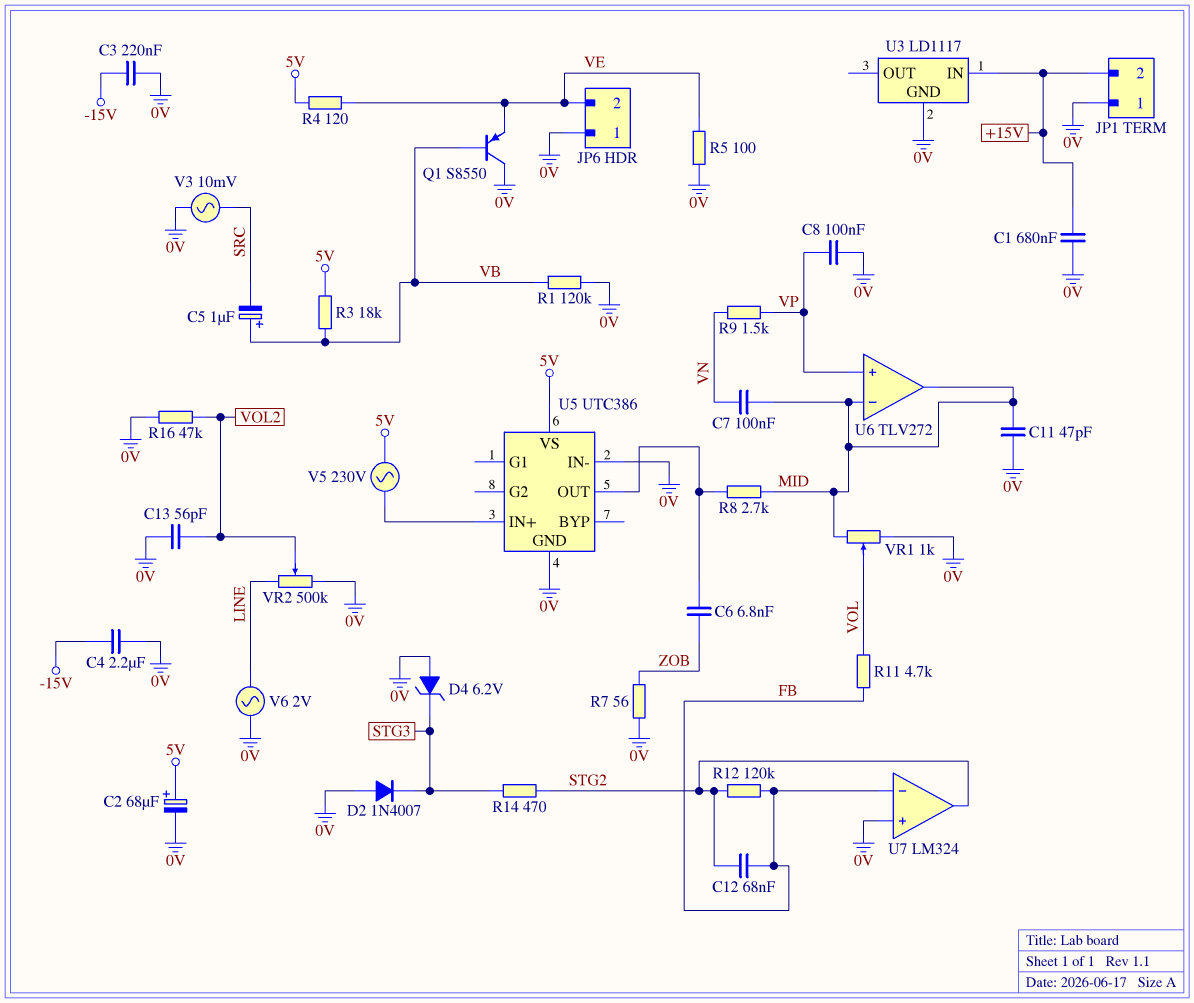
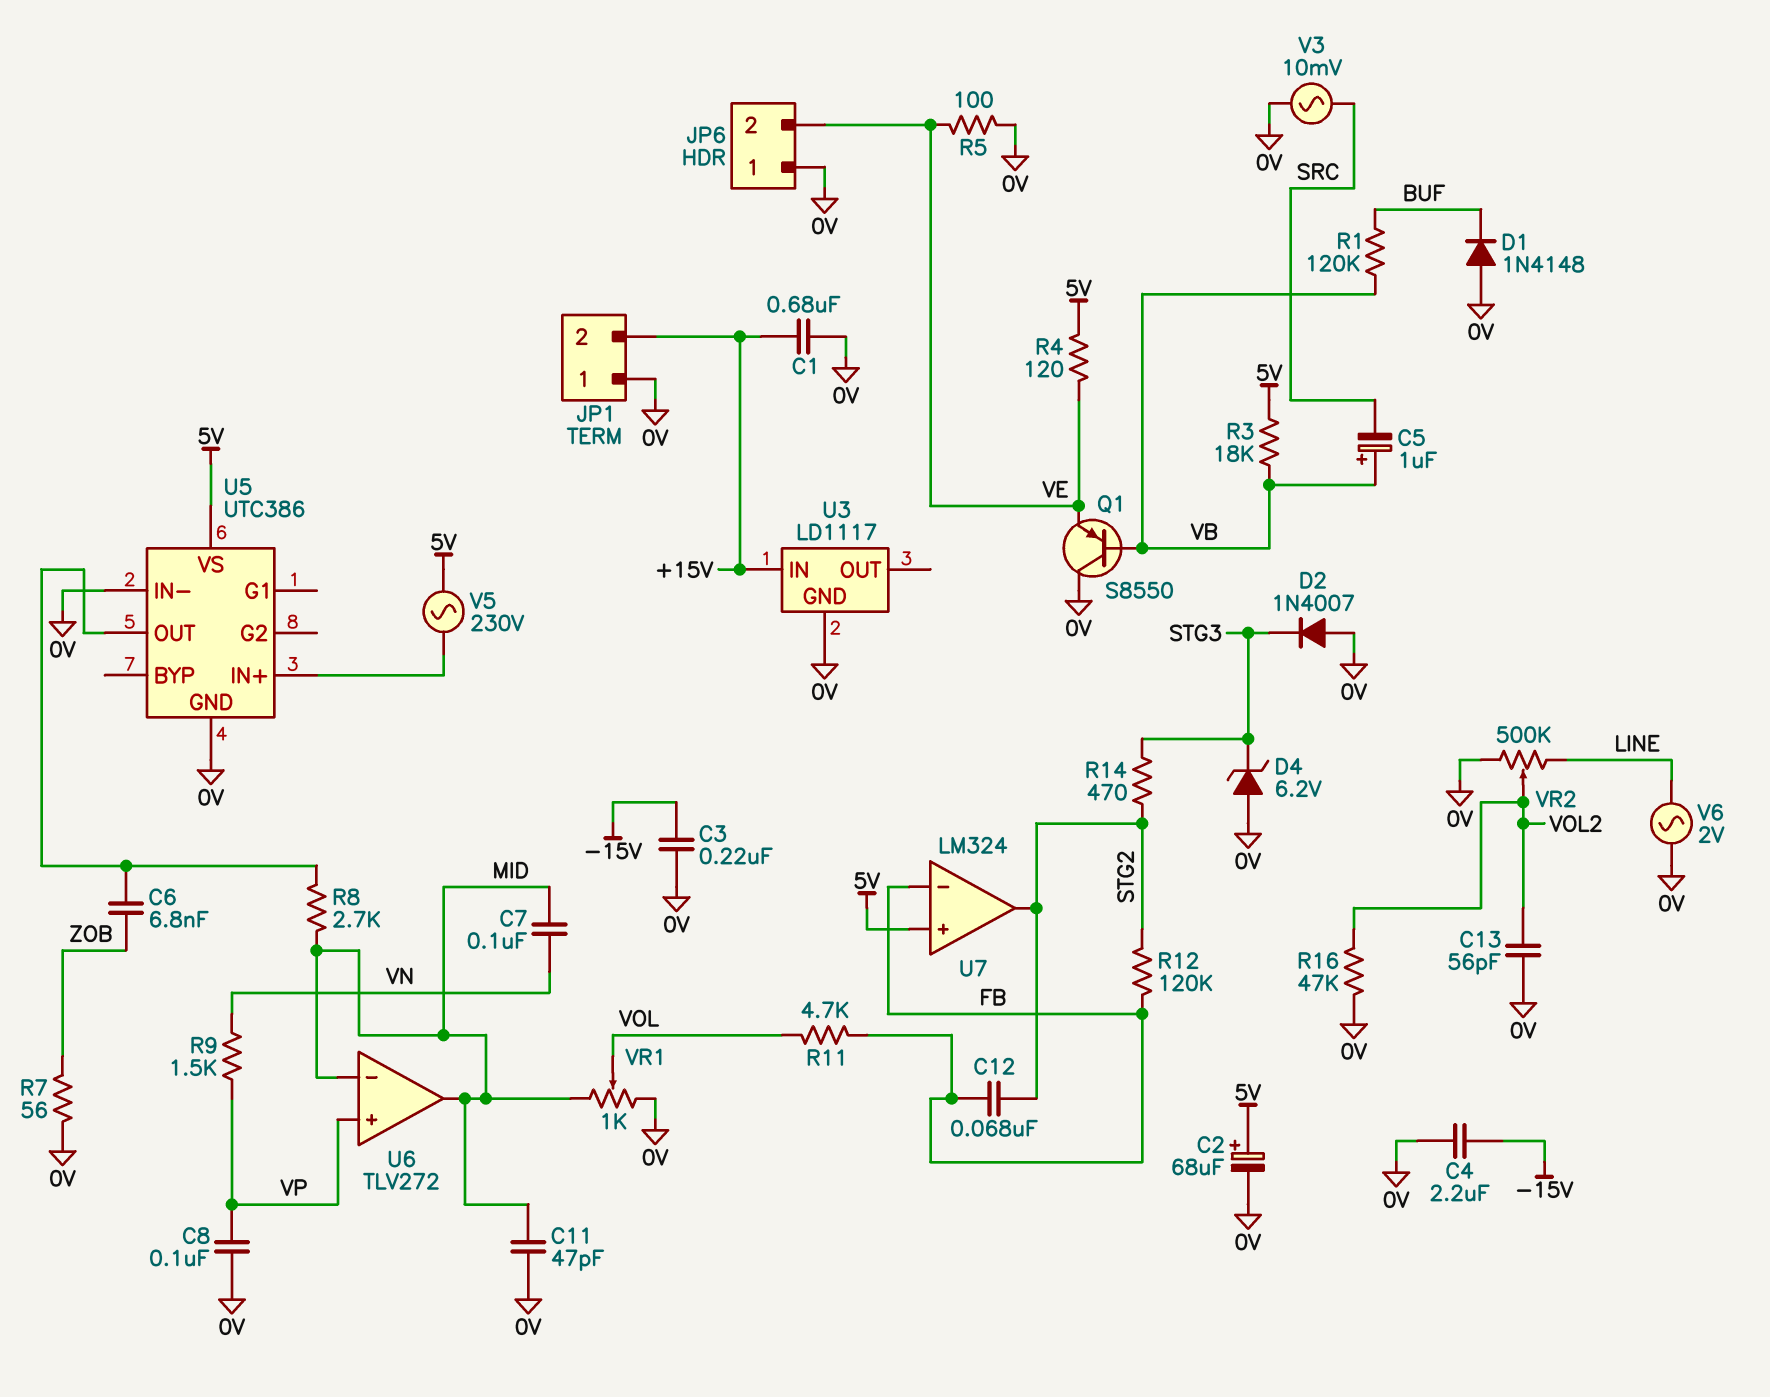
D1: none -> diode 1N4148 (A 0V, K BUF)
R1: 120k (0V, VB) -> 120k (BUF, VB)
U7 pin in+: 0V -> 5V

